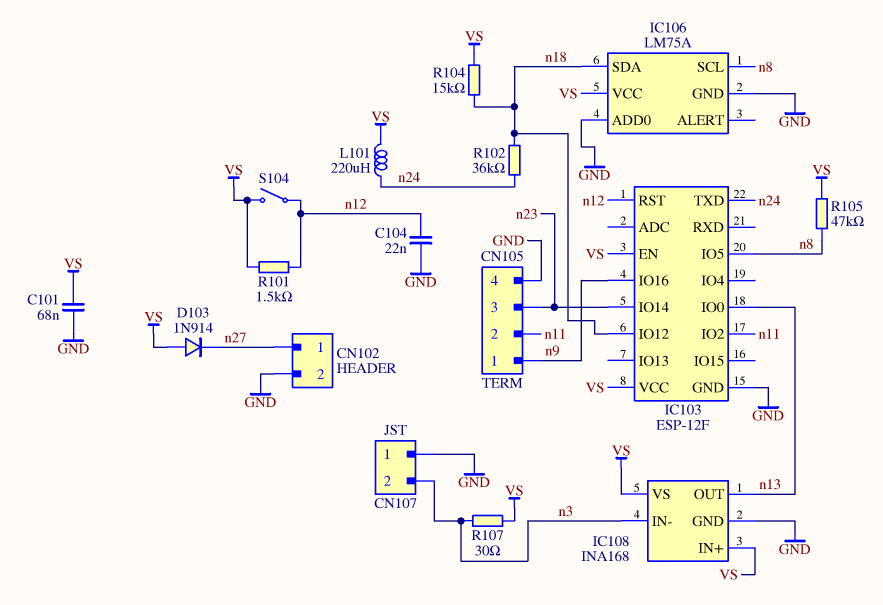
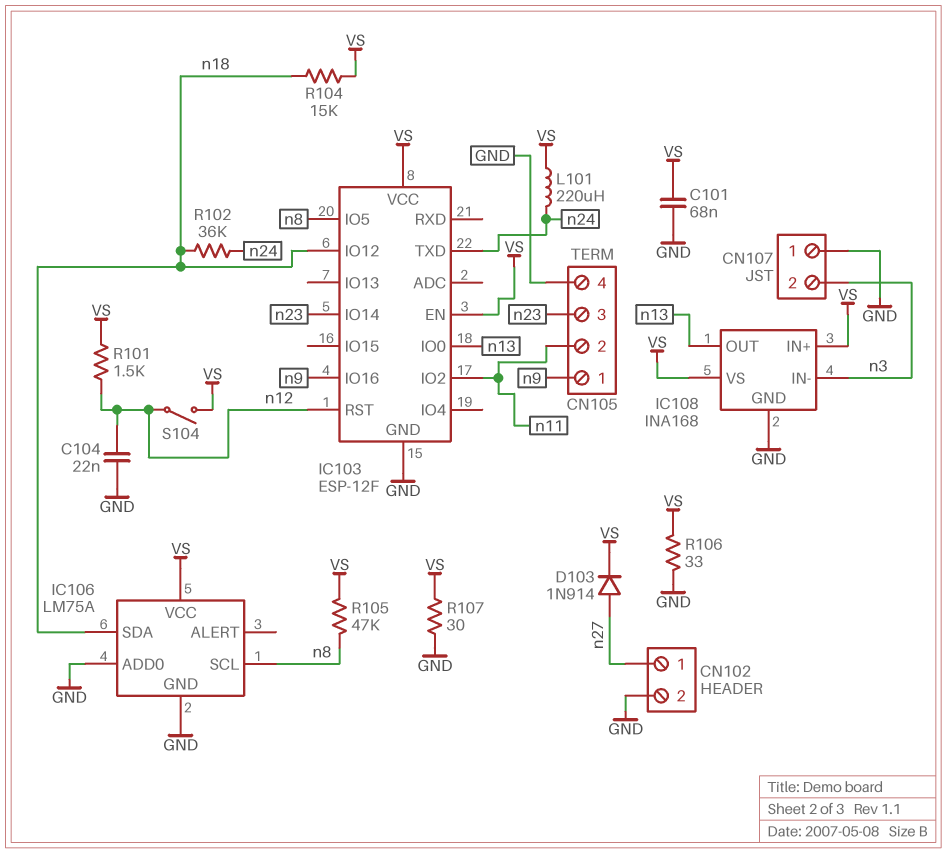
D103: diode 1N914 (A VS, K n27) -> diode 1N914 (A n27, K VS)
R106: none -> 33 (GND, VS)
R107: 30 (VS, n3) -> 30 (GND, VS)

